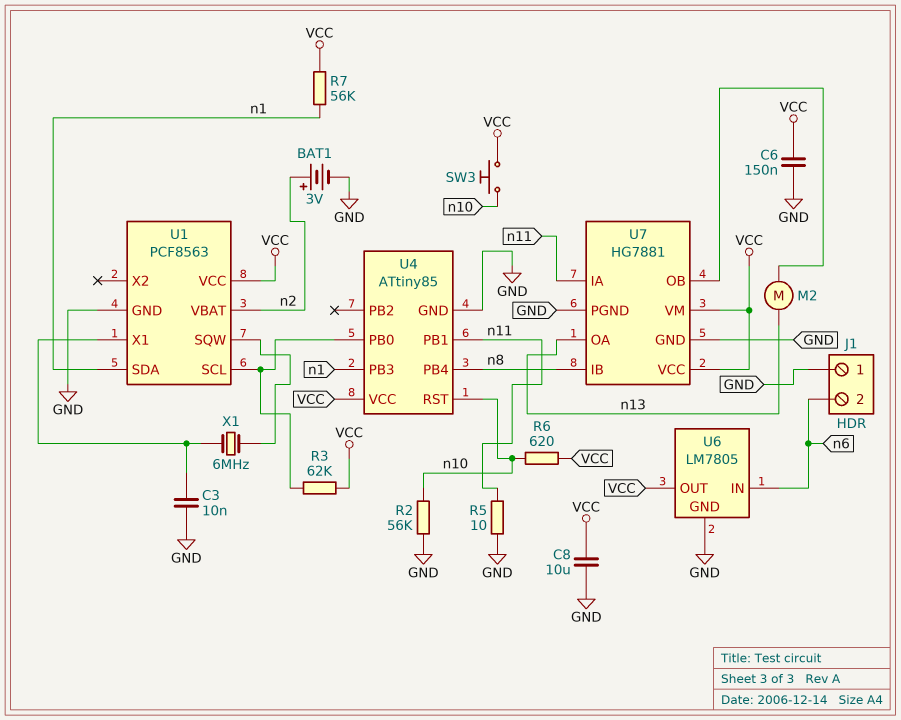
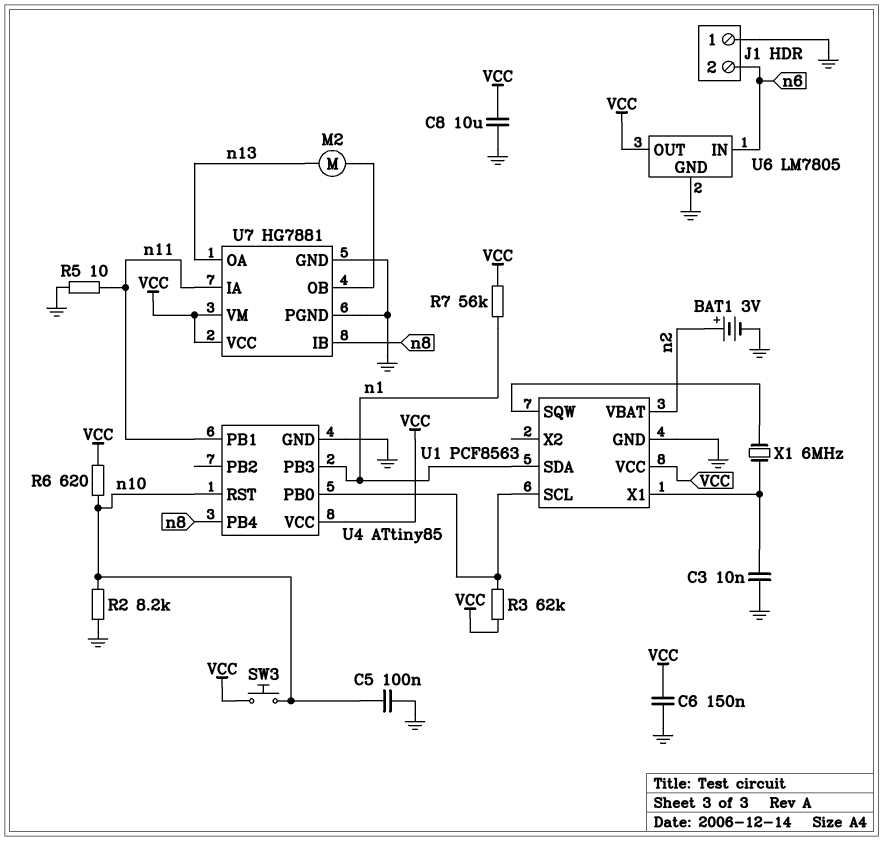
C5: none -> 100nF (GND, n10)
R2: 56k (GND, n10) -> 8.2k (GND, n10)

